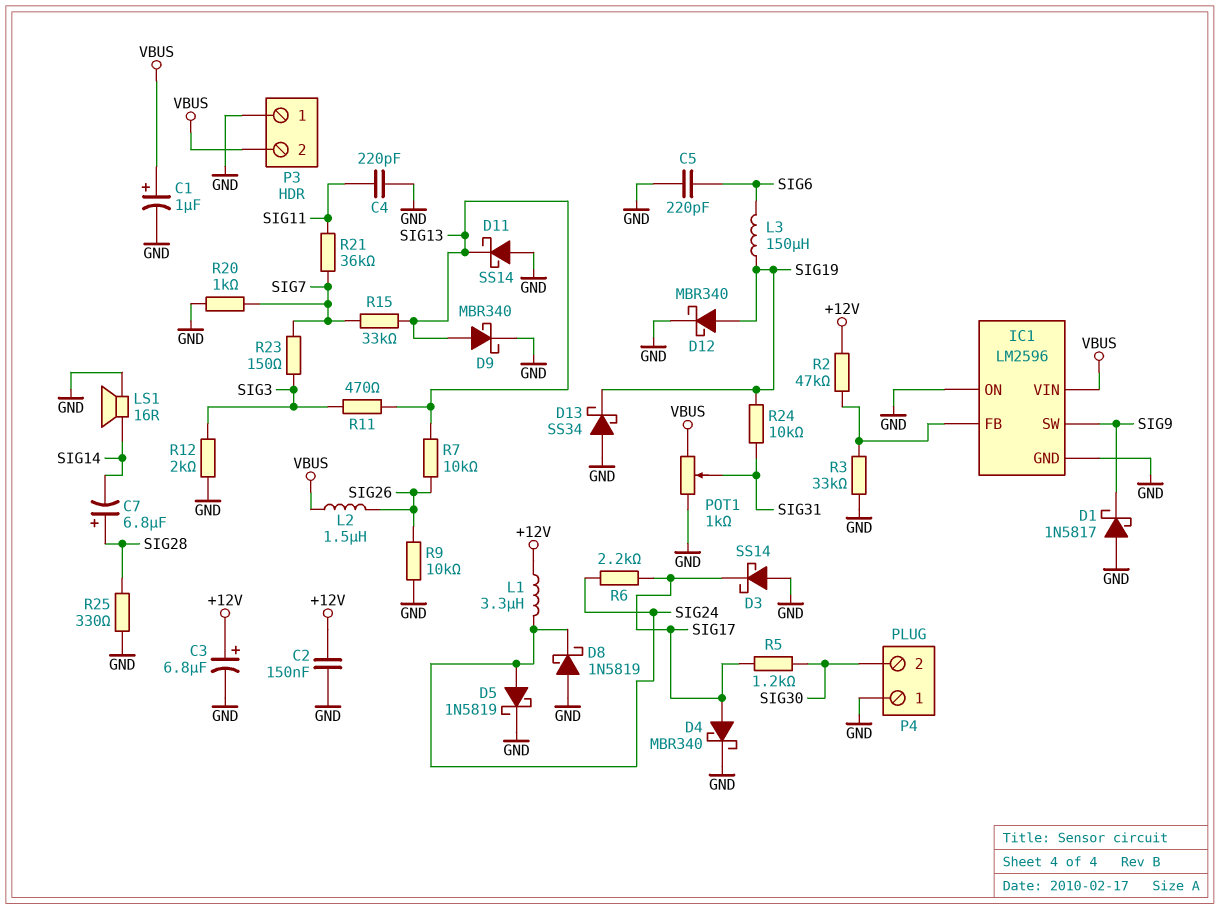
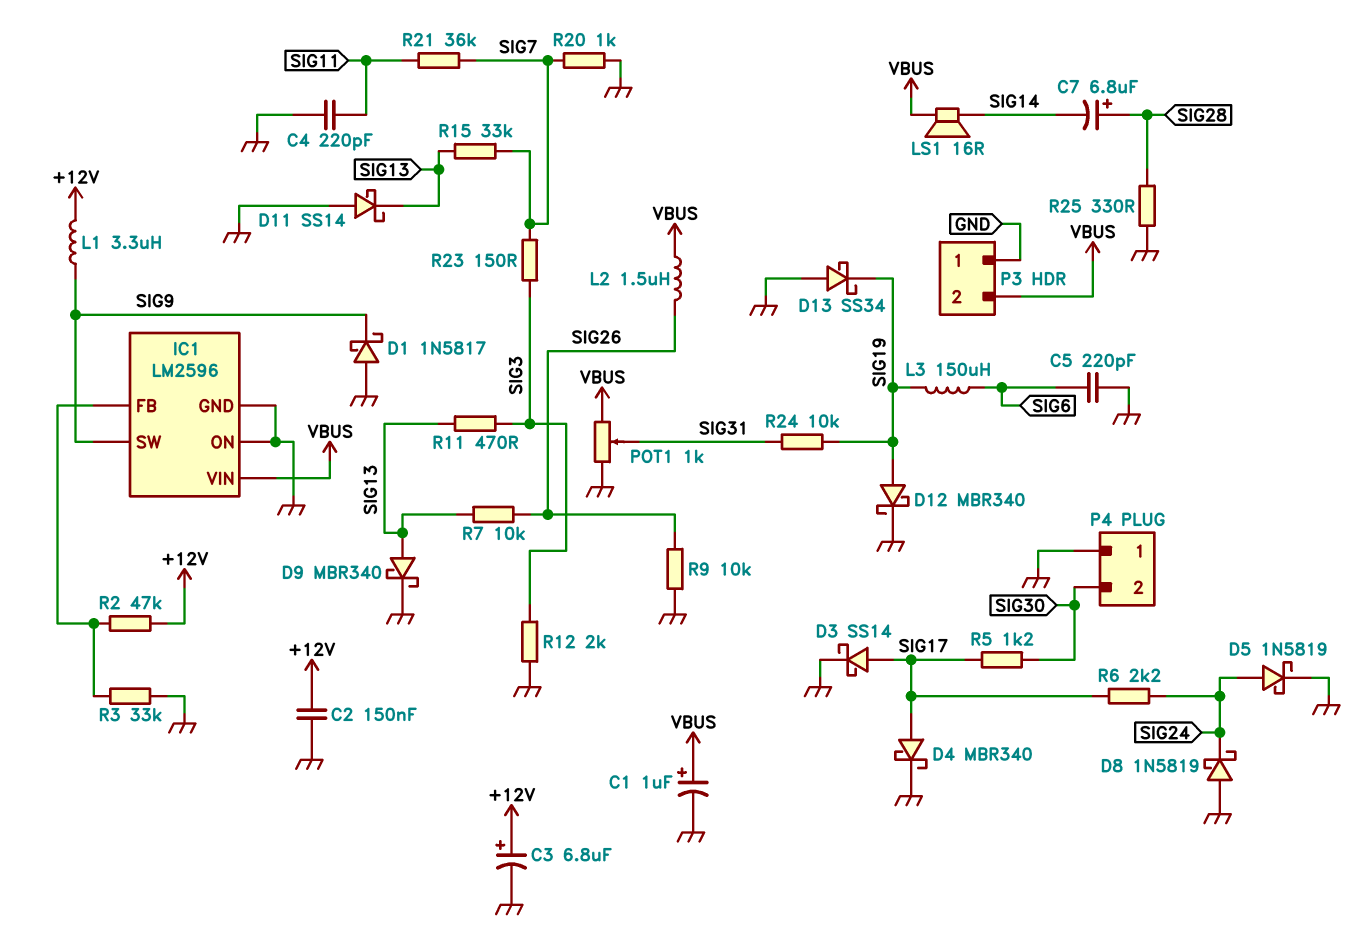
D3: schottky SS14 (A GND, K SIG17) -> schottky SS14 (A SIG17, K GND)
L1: 3.3uH (+12V, SIG24) -> 3.3uH (+12V, SIG9)
LS1: speaker 16R (GND, SIG14) -> speaker 16R (SIG14, VBUS)

